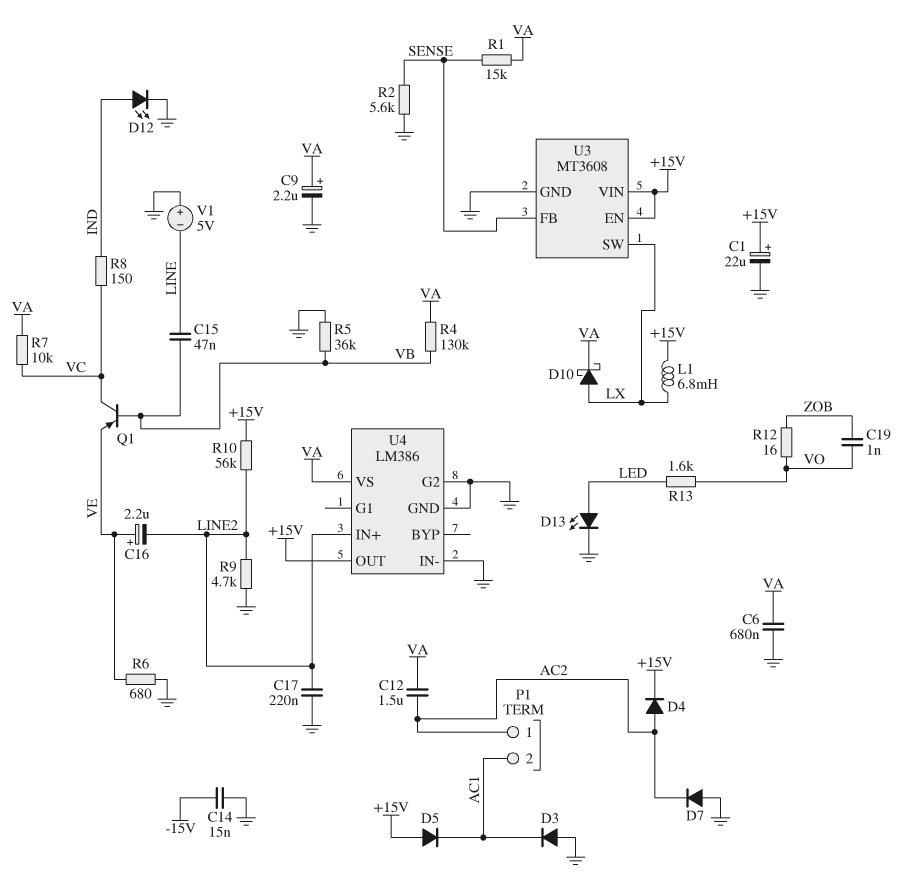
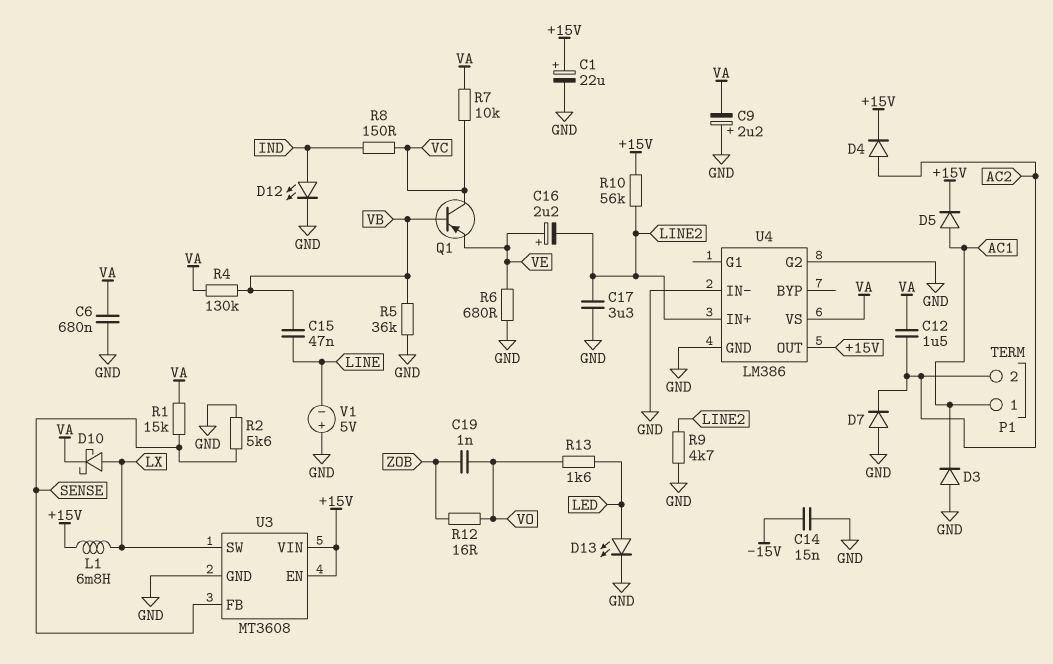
C9: 2.2uF (plus VA, minus GND) -> 2.2uF (plus GND, minus VA)
C17: 220nF (GND, LINE2) -> 3.3uF (GND, LINE2)
D5: diode (A +15V, K AC1) -> diode (A AC1, K +15V)
P1 pin 1: AC2 -> AC1
P1 pin 2: AC1 -> AC2

